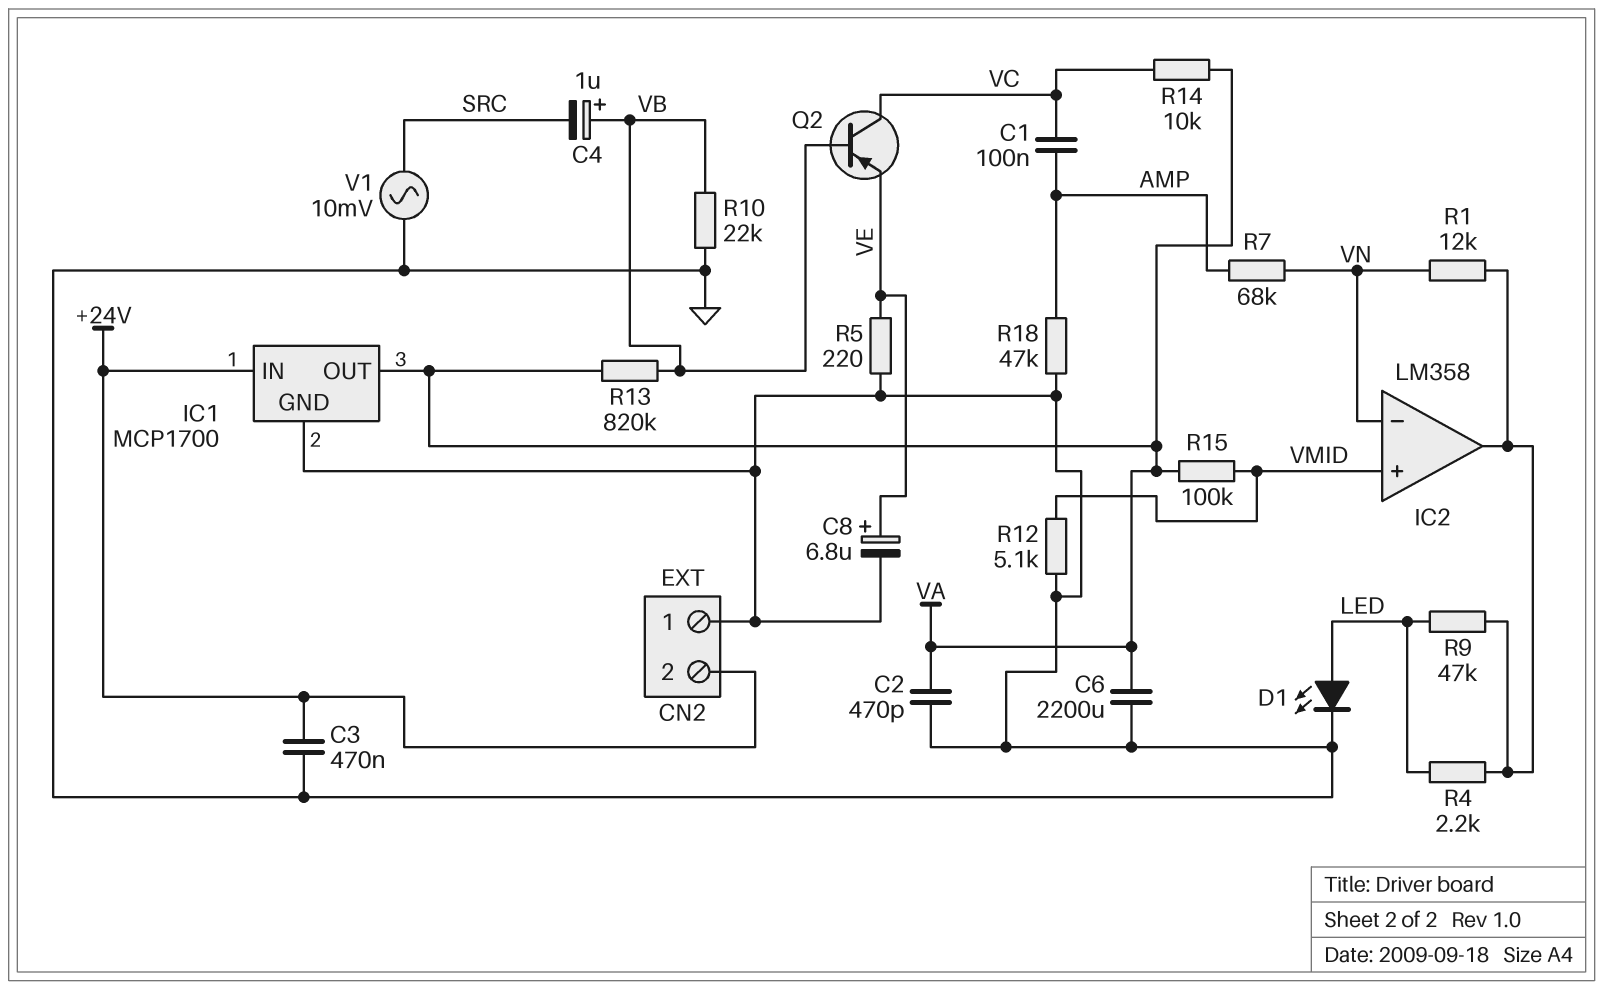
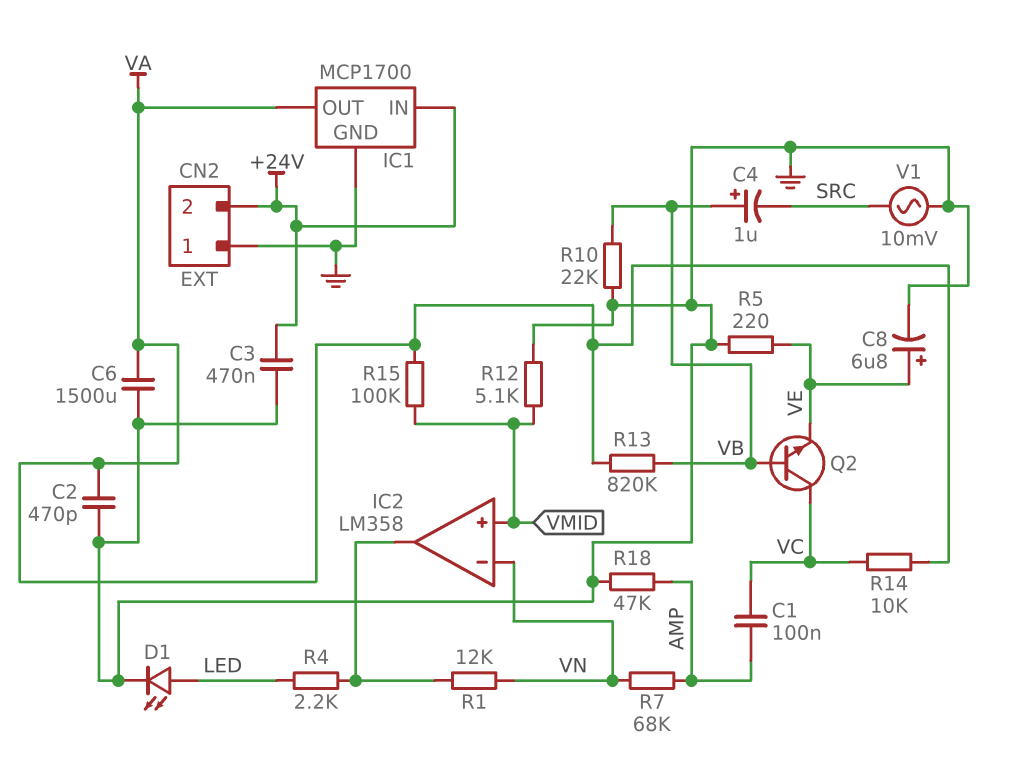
C6: 2200uF (GND, VA) -> 1500uF (GND, VA)
Q2: PNP (B VB, C VC, E VE) -> NPN (B VB, C VC, E VE)
R9: 47k (IC2/out, LED) -> none

